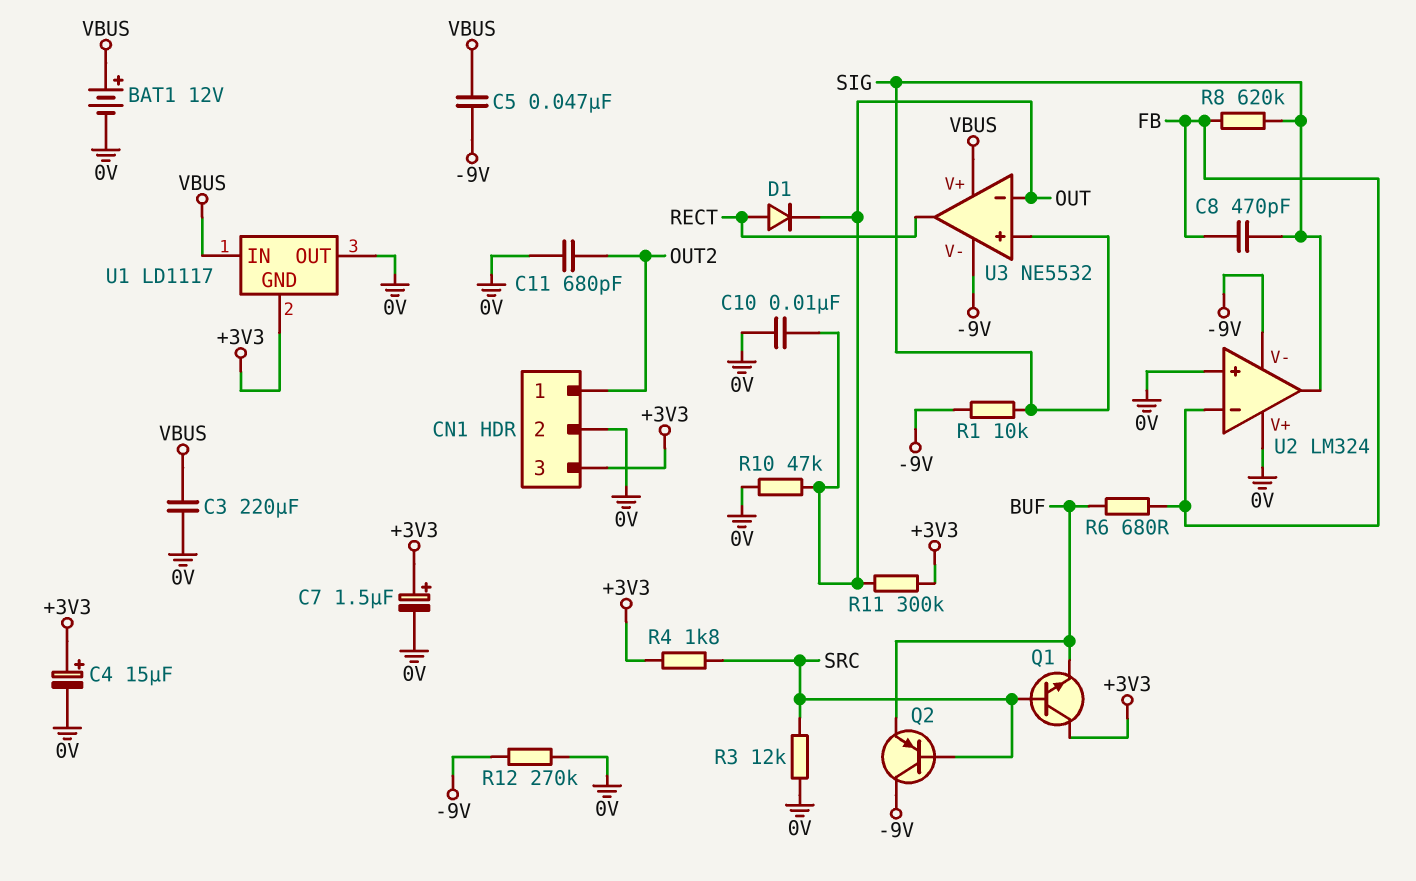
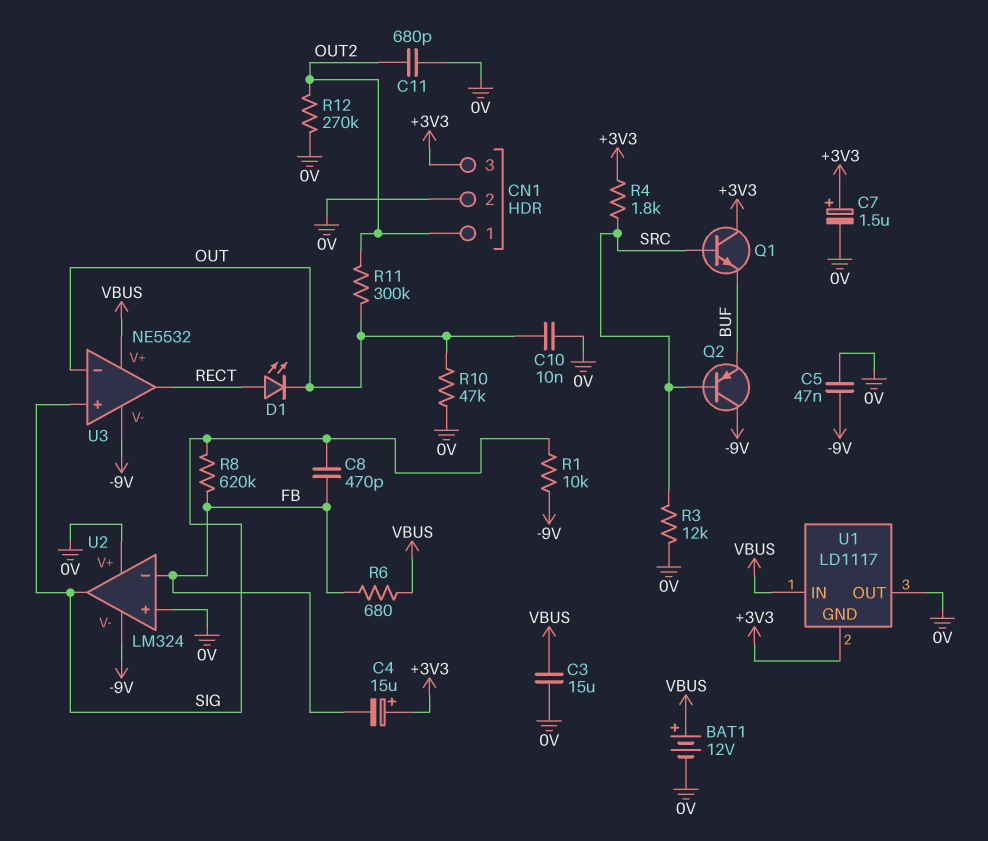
C3: 220uF (0V, VBUS) -> 15uF (0V, VBUS)
C4: 15uF (plus +3V3, minus 0V) -> 15uF (plus +3V3, minus FB)
C5: 47nF (-9V, VBUS) -> 47nF (-9V, 0V)
D1: diode (A RECT, K OUT) -> LED (A RECT, K OUT)
R6: 680 (BUF, FB) -> 680 (FB, VBUS)
R11: 300k (+3V3, OUT) -> 300k (OUT, OUT2)
R12: 270k (-9V, 0V) -> 270k (0V, OUT2)

